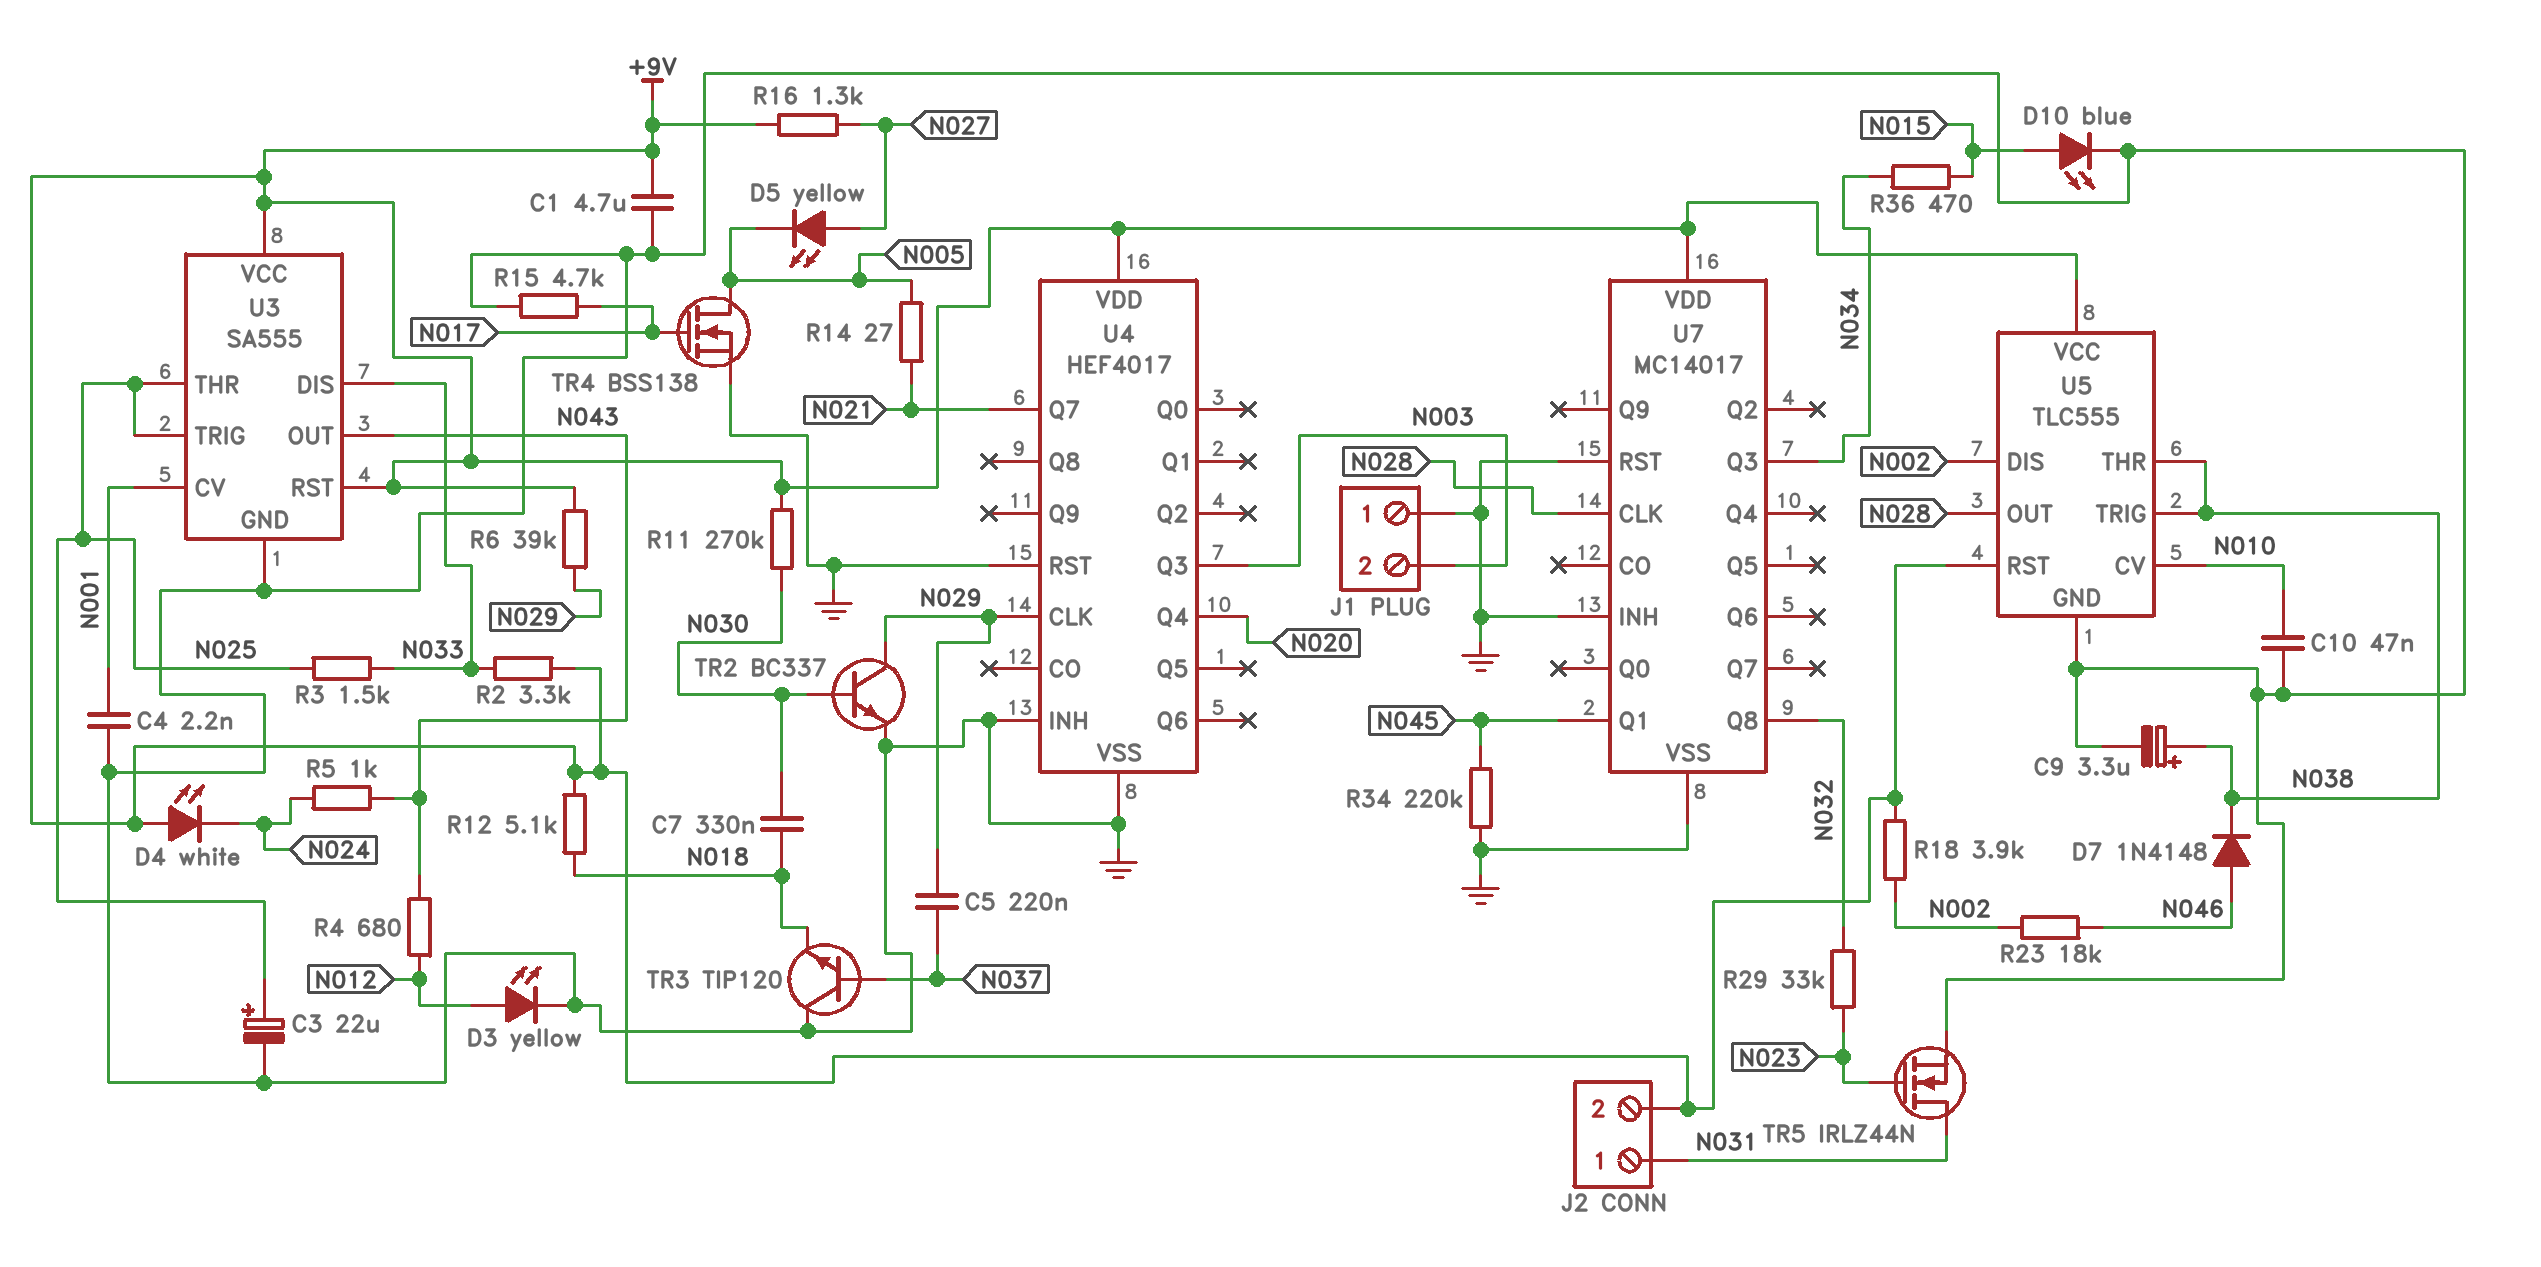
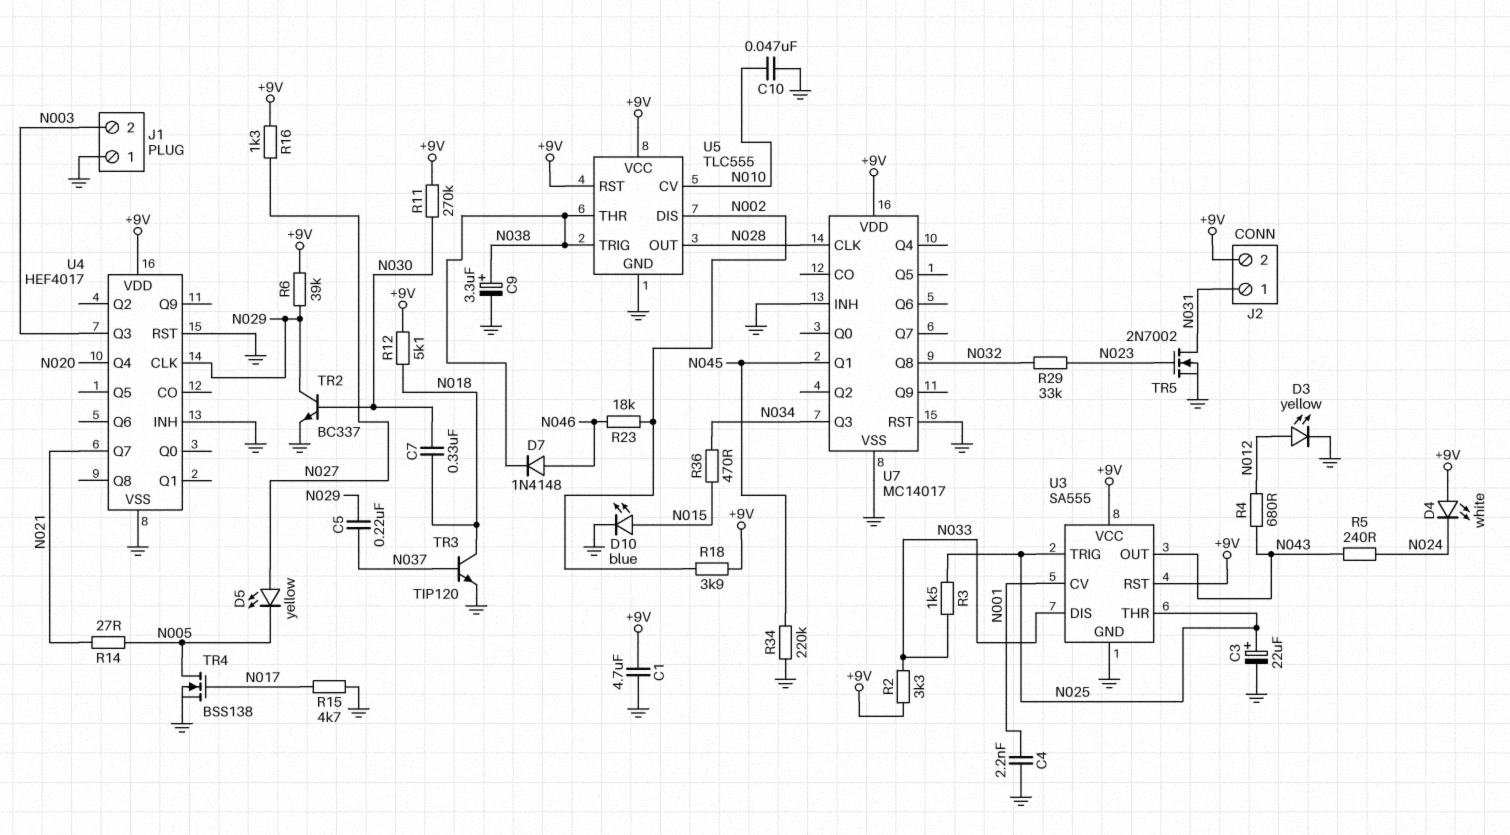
R5: 1k (N024, N043) -> 240 (N024, N043)
TR3: NPN TIP120 (B N037, C GND, E N018) -> NPN TIP120 (B N037, C N018, E GND)
TR5: NMOS IRLZ44N (G N023, D N031, S GND) -> NMOS 2N7002 (G N023, D N031, S GND)

